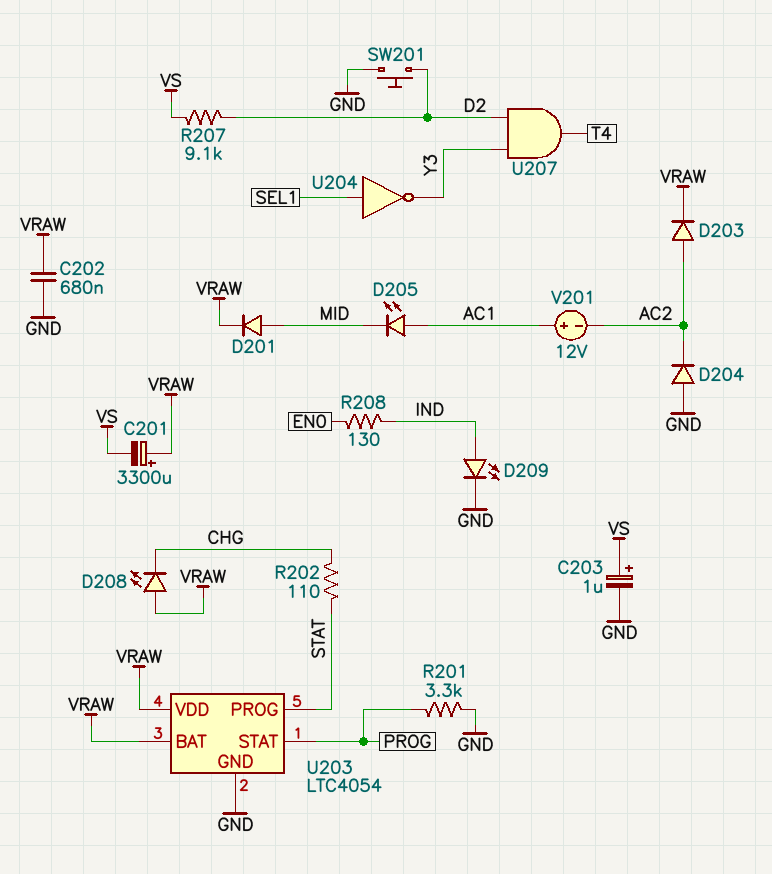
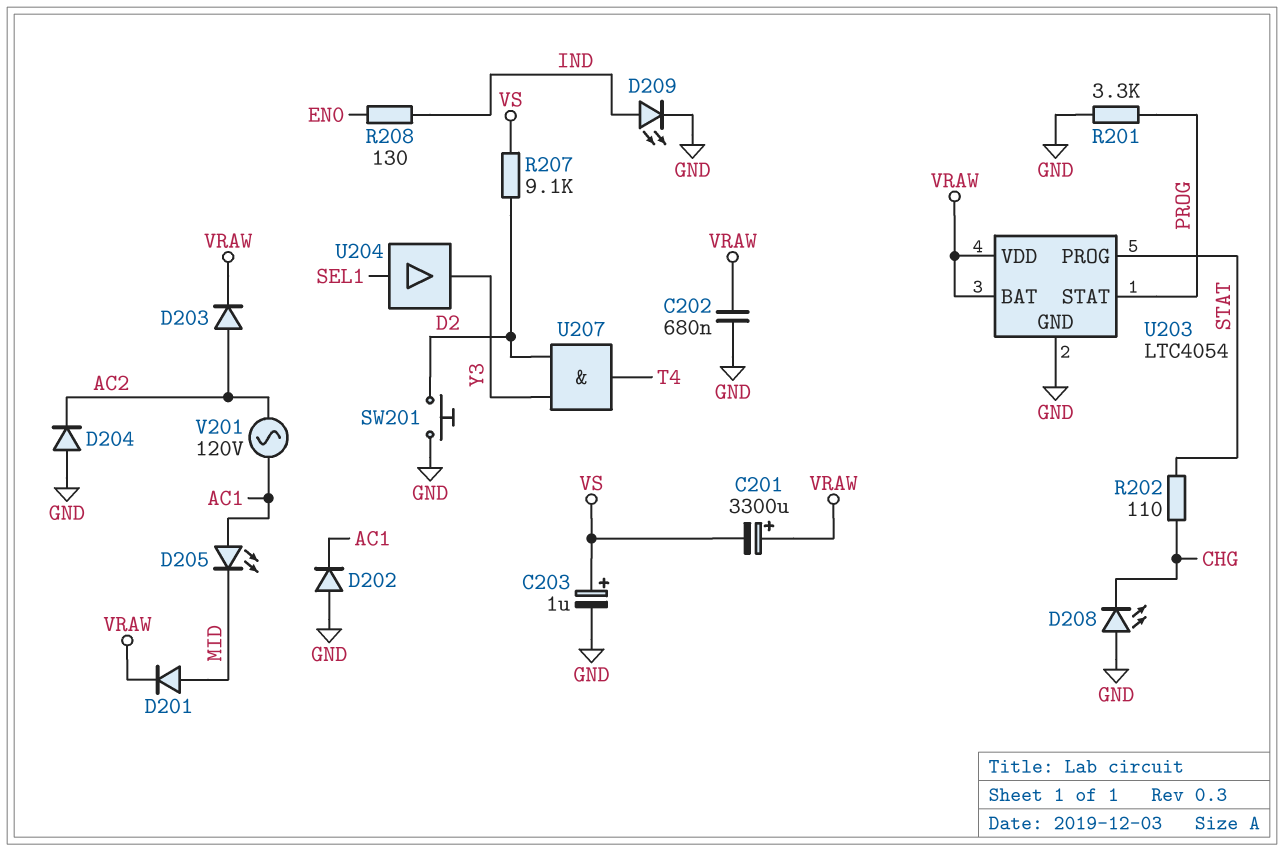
D202: none -> diode (A GND, K AC1)
D208: LED (A VRAW, K CHG) -> LED (A GND, K CHG)
U204: NOT (in SEL1, out Y3) -> buffer (in SEL1, out Y3)
V201: 12V (plus AC1, minus AC2) -> AC 120V (AC1, AC2)

